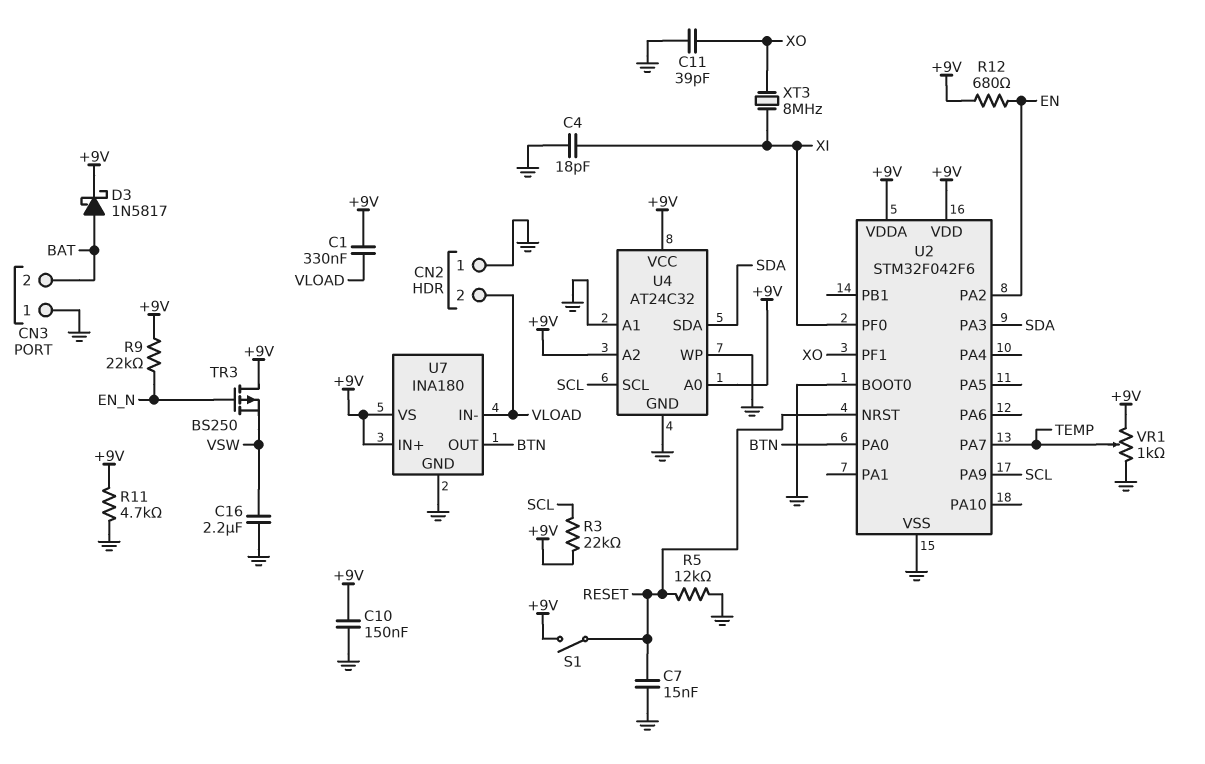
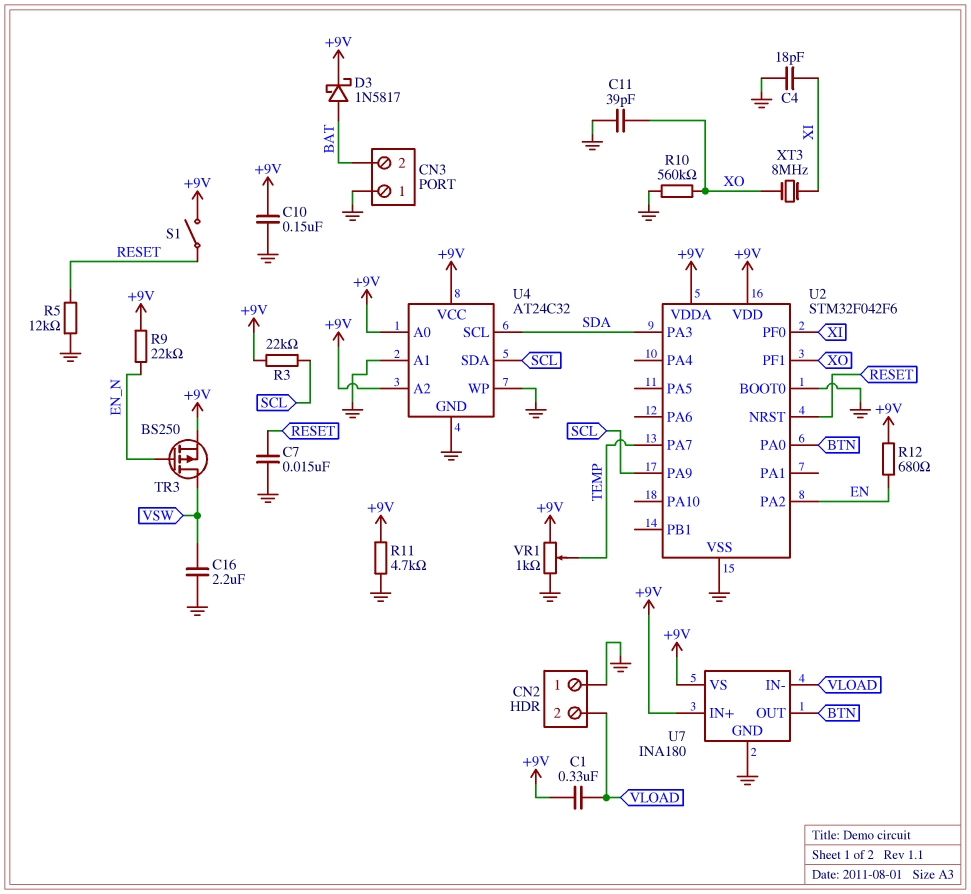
R10: none -> 560k (GND, XO)
TR3: PMOS BS250 (G EN_N, D +9V, S VSW) -> PMOS BS250 (G EN_N, D VSW, S +9V)
U4 pin SCL: SCL -> SDA
U4 pin SDA: SDA -> SCL

